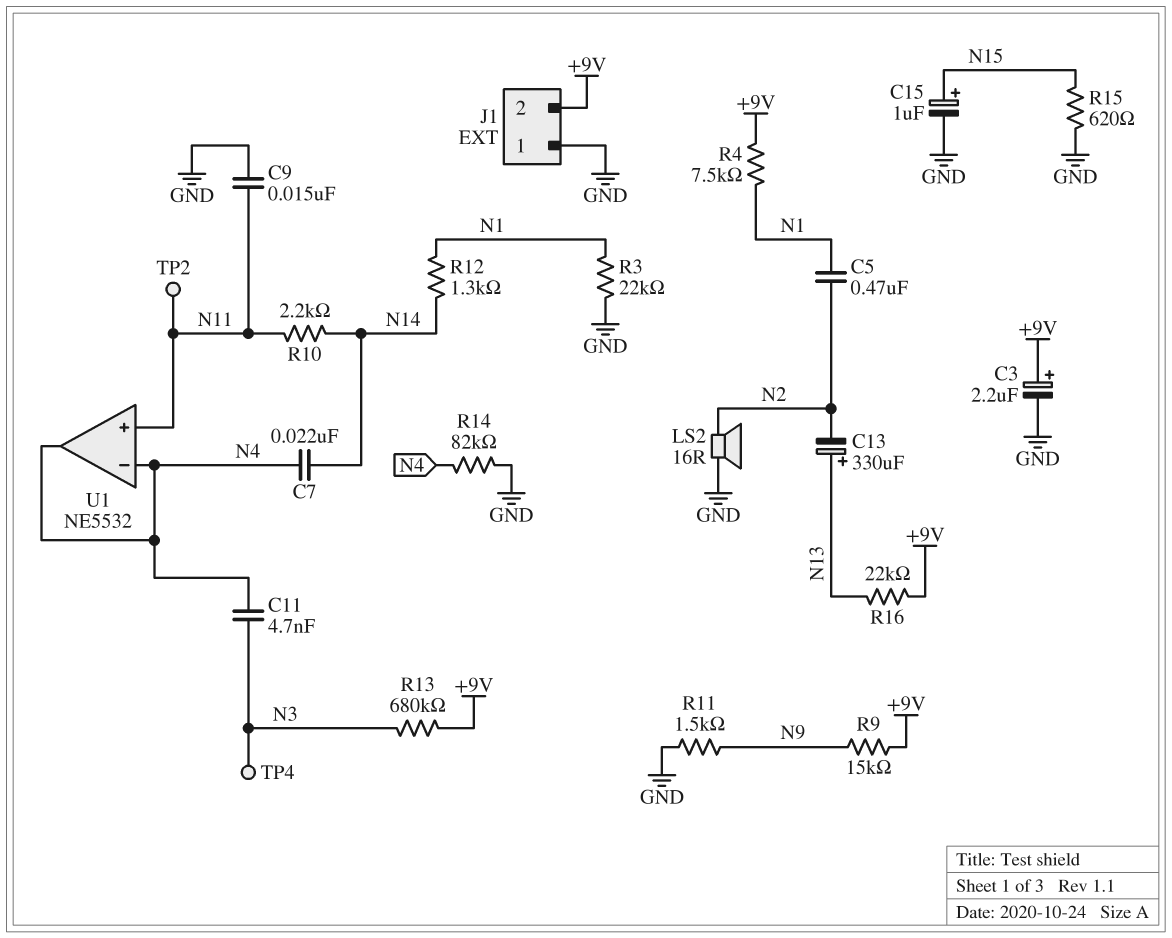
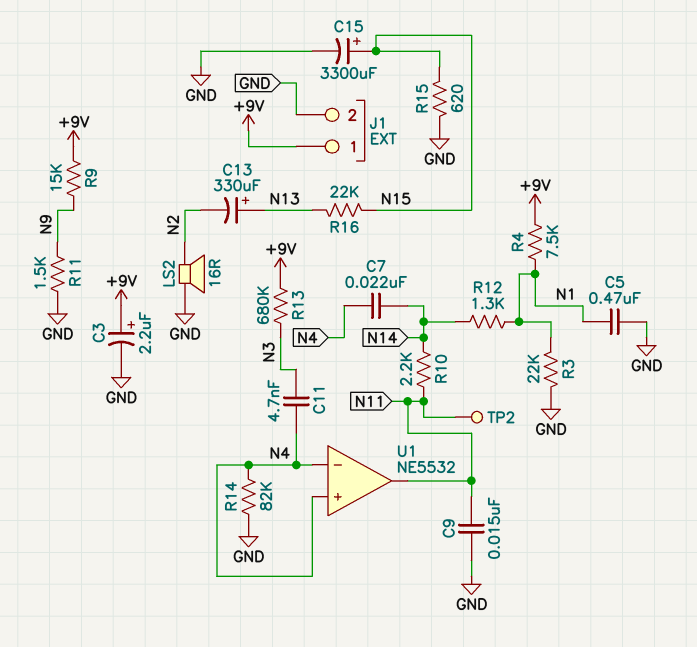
C5: 470nF (N1, N2) -> 470nF (GND, N1)
C15: 1uF (plus N15, minus GND) -> 3300uF (plus N15, minus GND)
J1 pin 1: GND -> +9V
J1 pin 2: +9V -> GND
R16: 22k (+9V, N13) -> 22k (N13, N15)
TP4: test point (N3) -> none
U1 pin in+: N11 -> N4
U1 pin out: N4 -> N11

